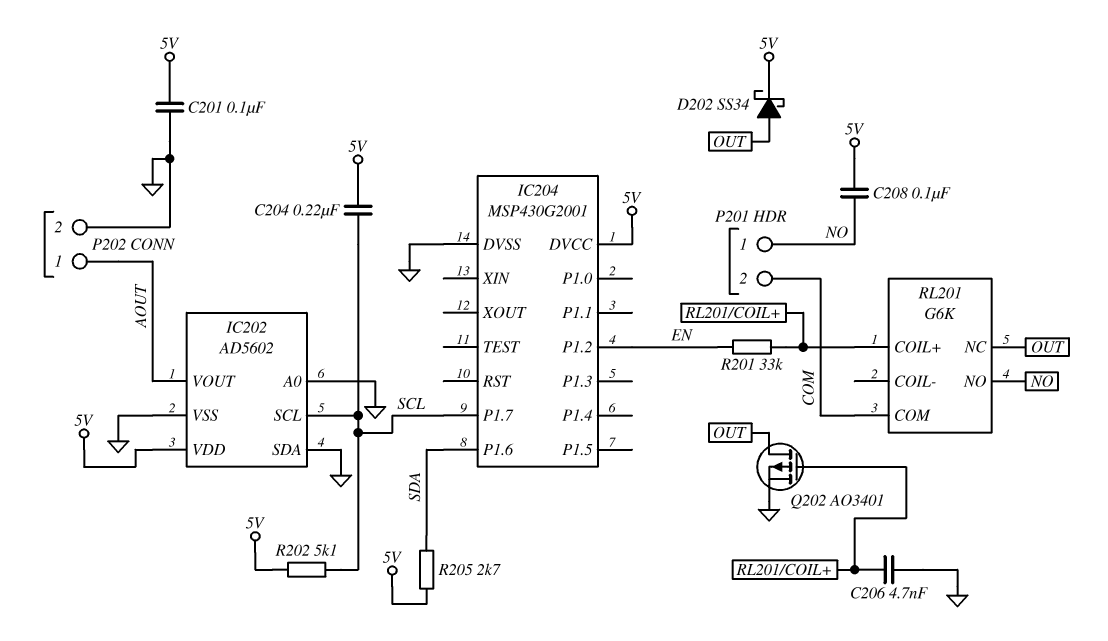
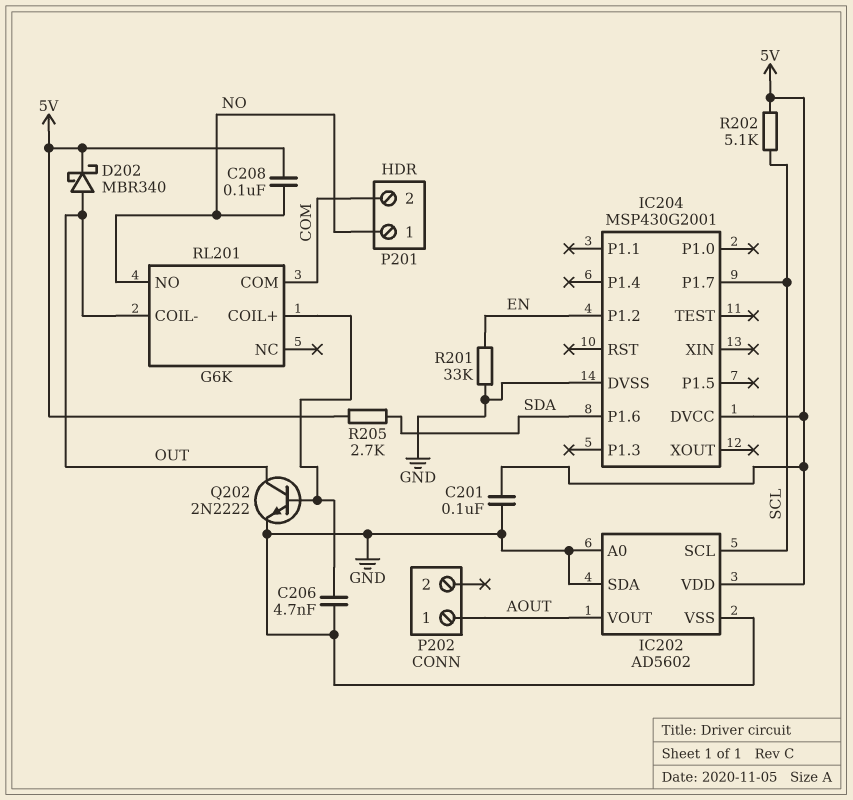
C204: 220nF (5V, SCL) -> none
D202: schottky SS34 (A OUT, K 5V) -> schottky MBR340 (A OUT, K 5V)
P202 pin 2: GND -> none
Q202: PMOS AO3401 (G RL201/COIL+, D OUT, S GND) -> NPN 2N2222 (B RL201/COIL+, C OUT, E GND)
R201: 33k (EN, RL201/COIL+) -> 33k (EN, GND)
RL201 pin COIL-: none -> OUT
RL201 pin NC: OUT -> none

